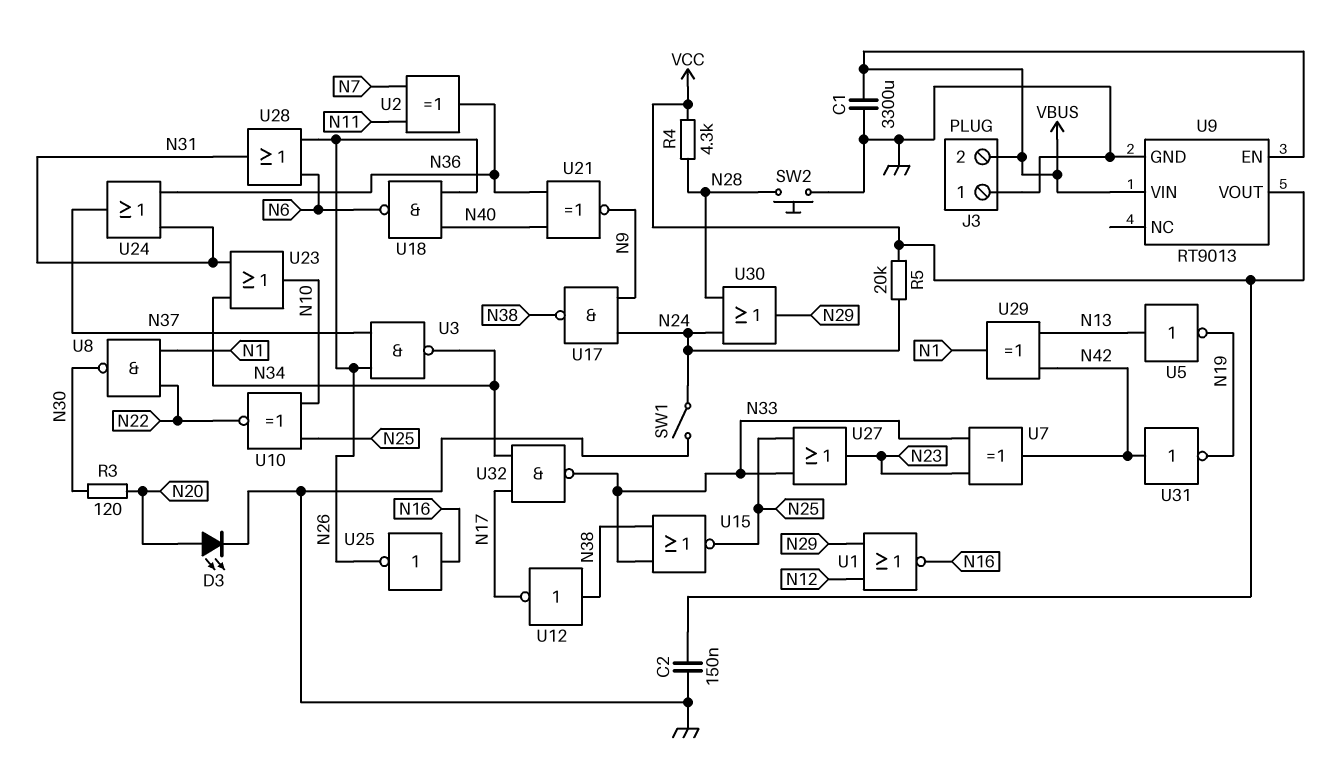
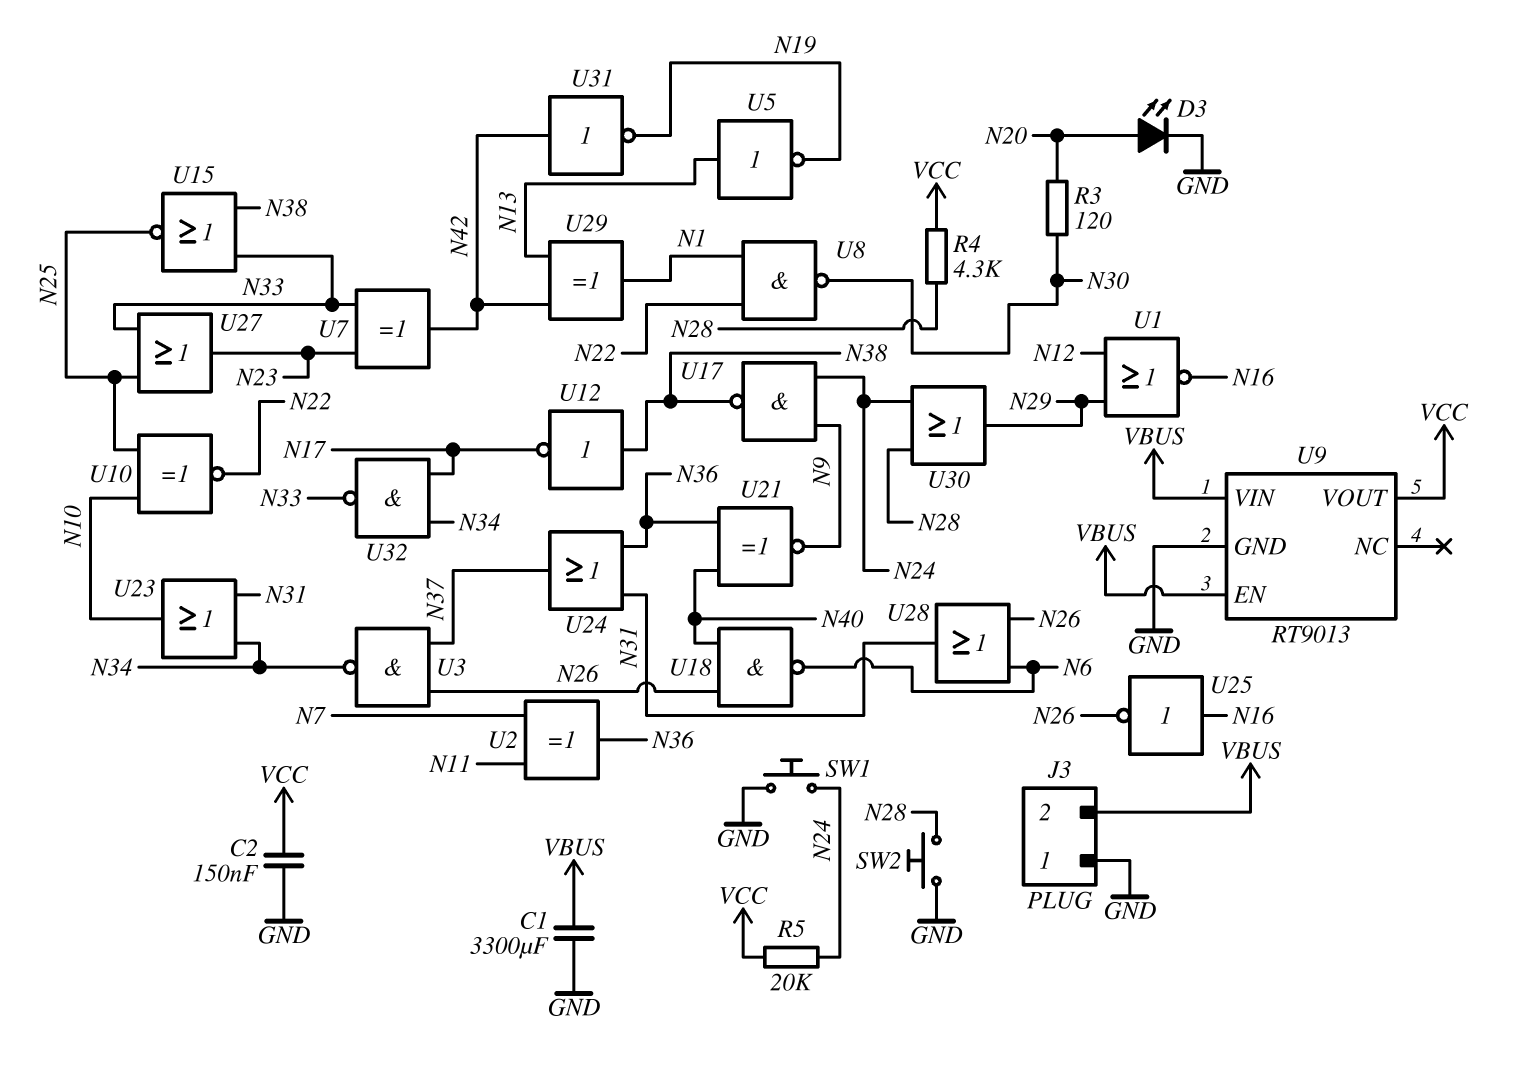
SW1: switch (GND, N24) -> button (GND, N24)

